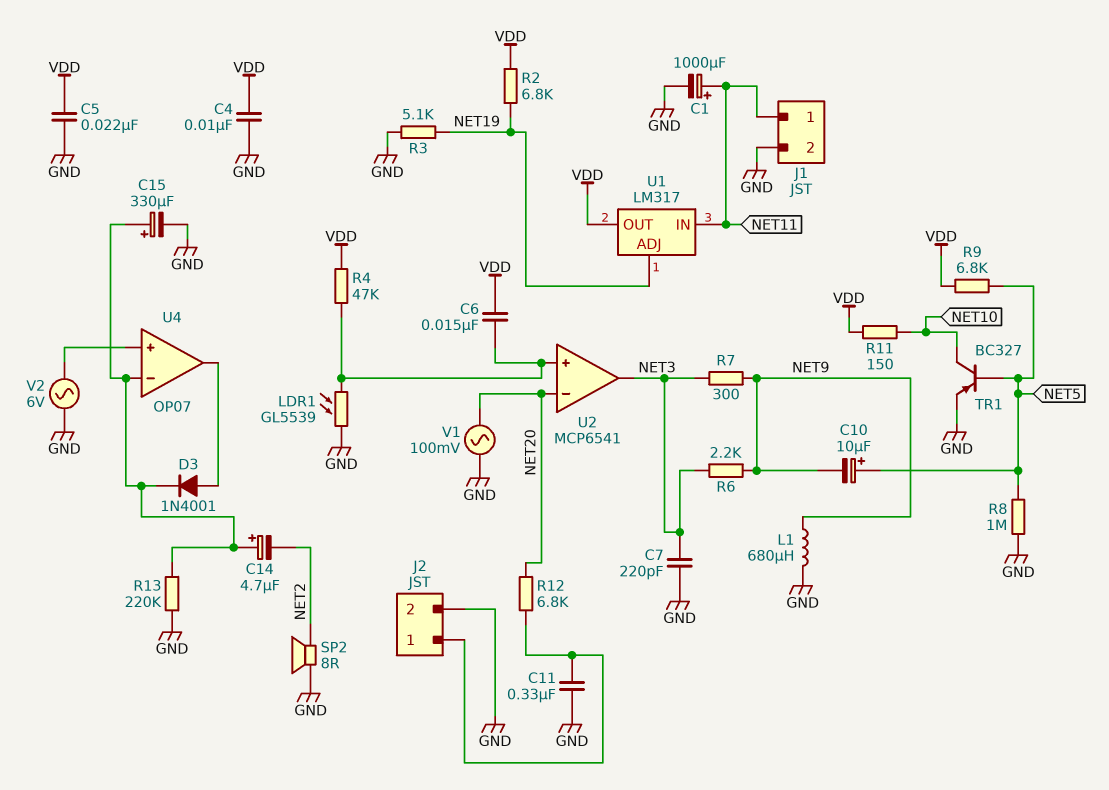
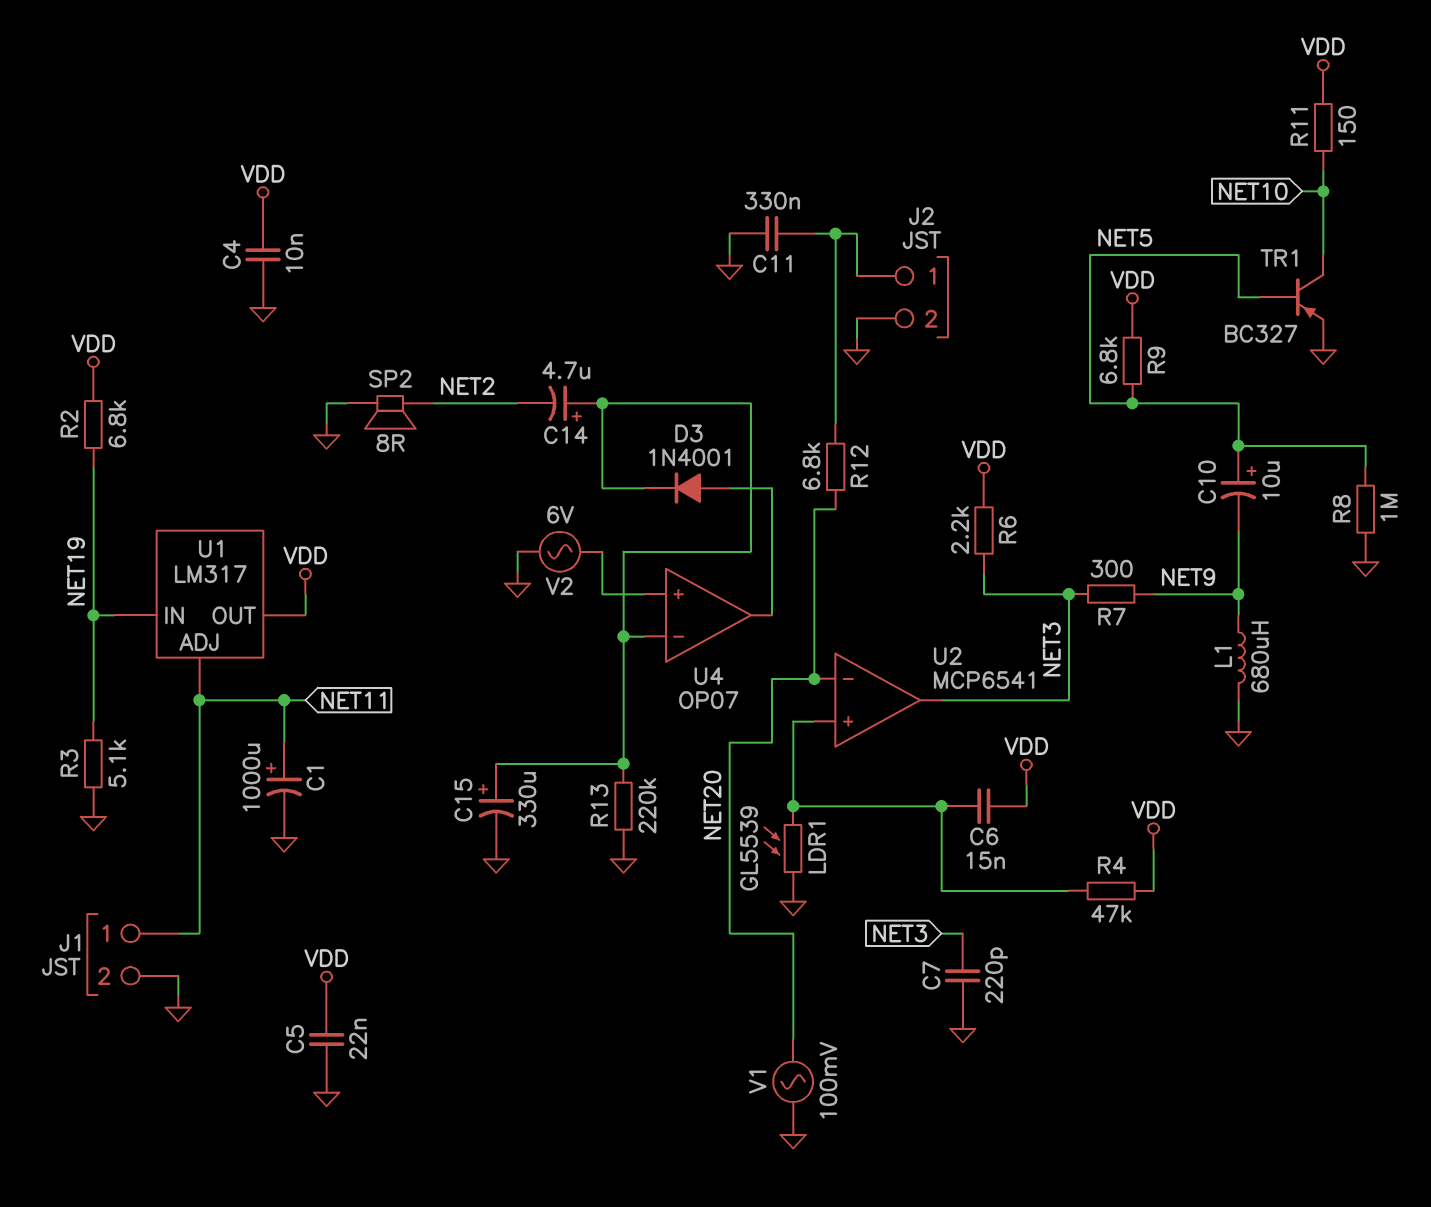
R6: 2.2k (NET3, NET9) -> 2.2k (NET3, VDD)
U1 pin ADJ: NET19 -> NET11
U1 pin IN: NET11 -> NET19

